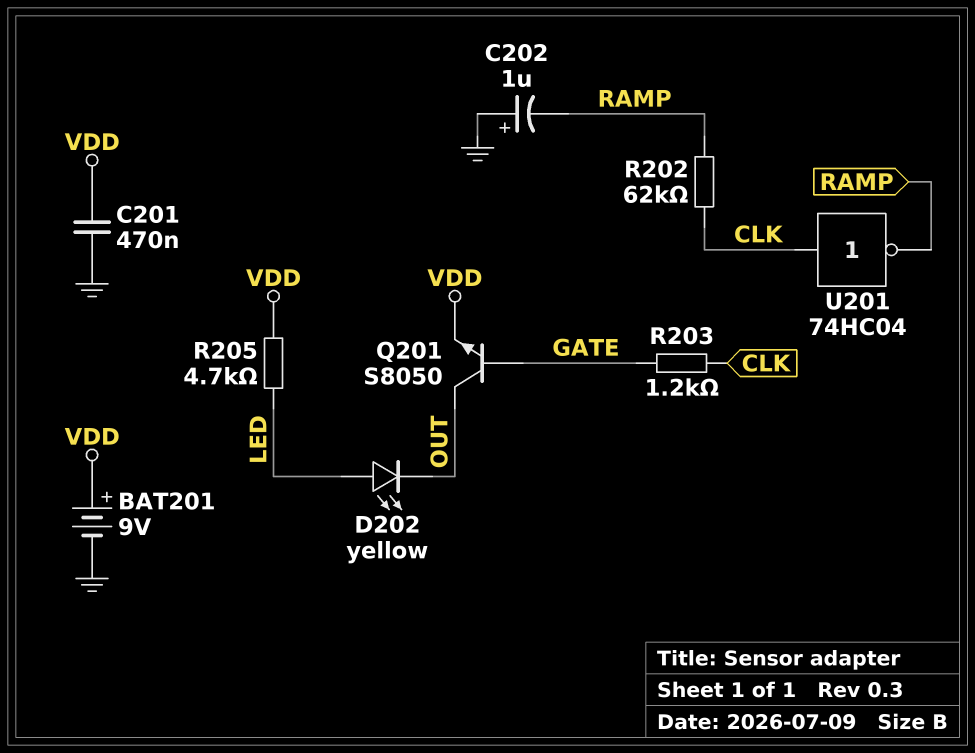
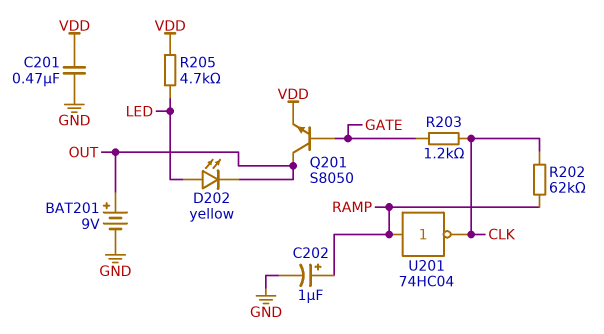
BAT201: 9V (plus VDD, minus GND) -> 9V (plus OUT, minus GND)
C202: 1uF (plus GND, minus RAMP) -> 1uF (plus RAMP, minus GND)
U201: NOT 74HC04 (in CLK, out RAMP) -> NOT 74HC04 (in RAMP, out CLK)

